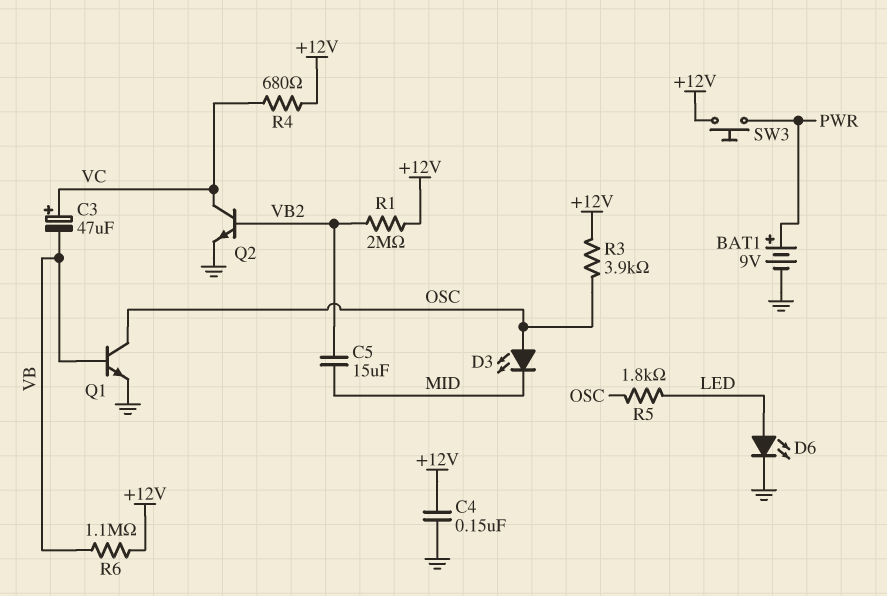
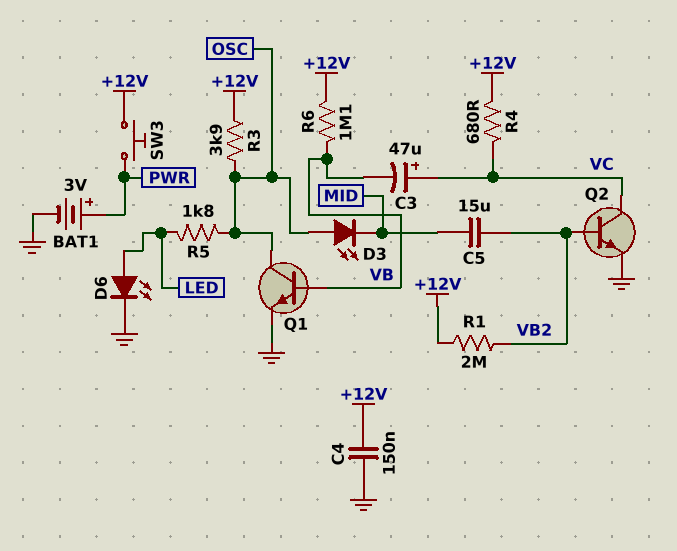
BAT1: 9V (plus PWR, minus GND) -> 3V (plus PWR, minus GND)

